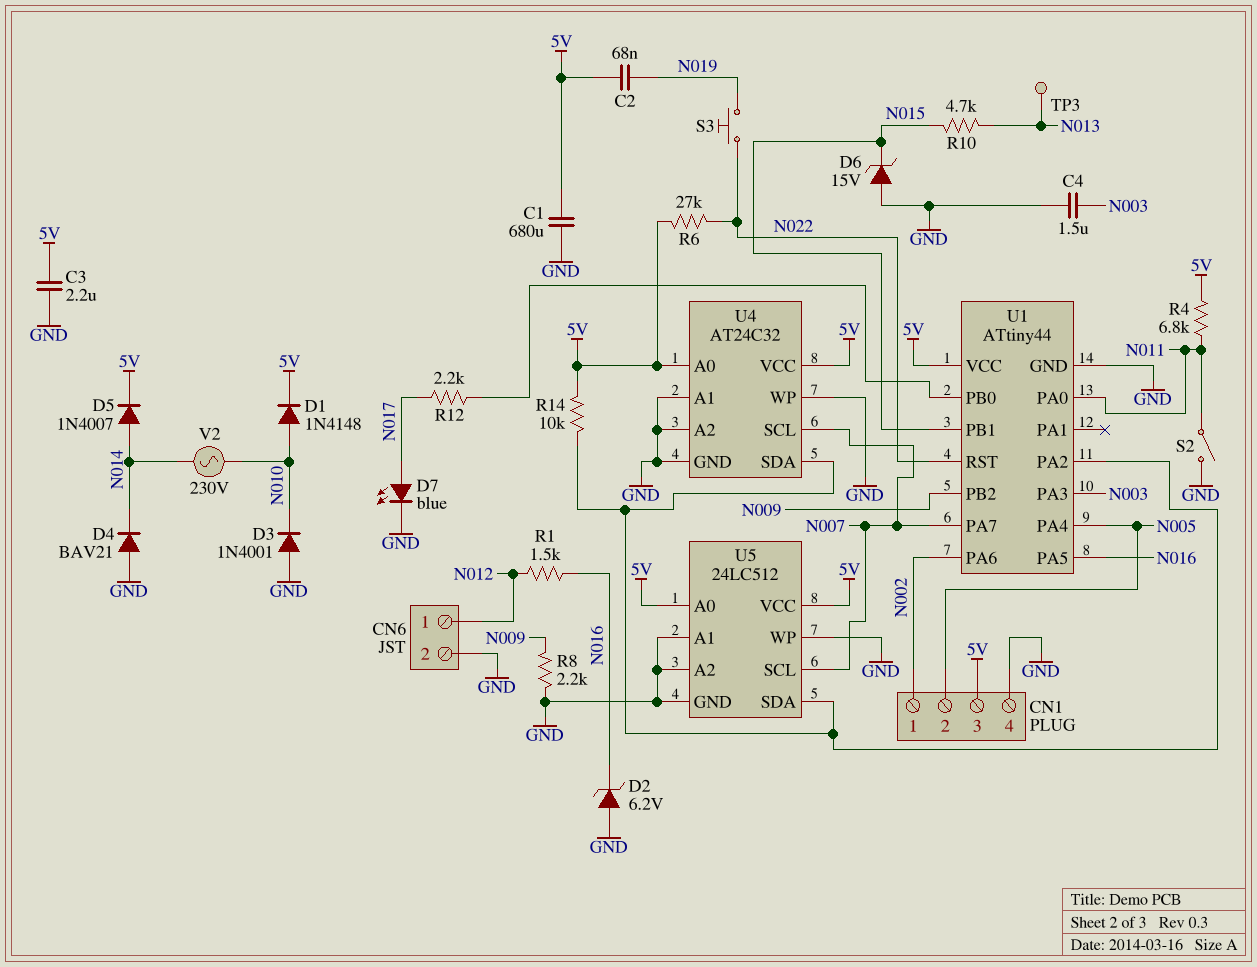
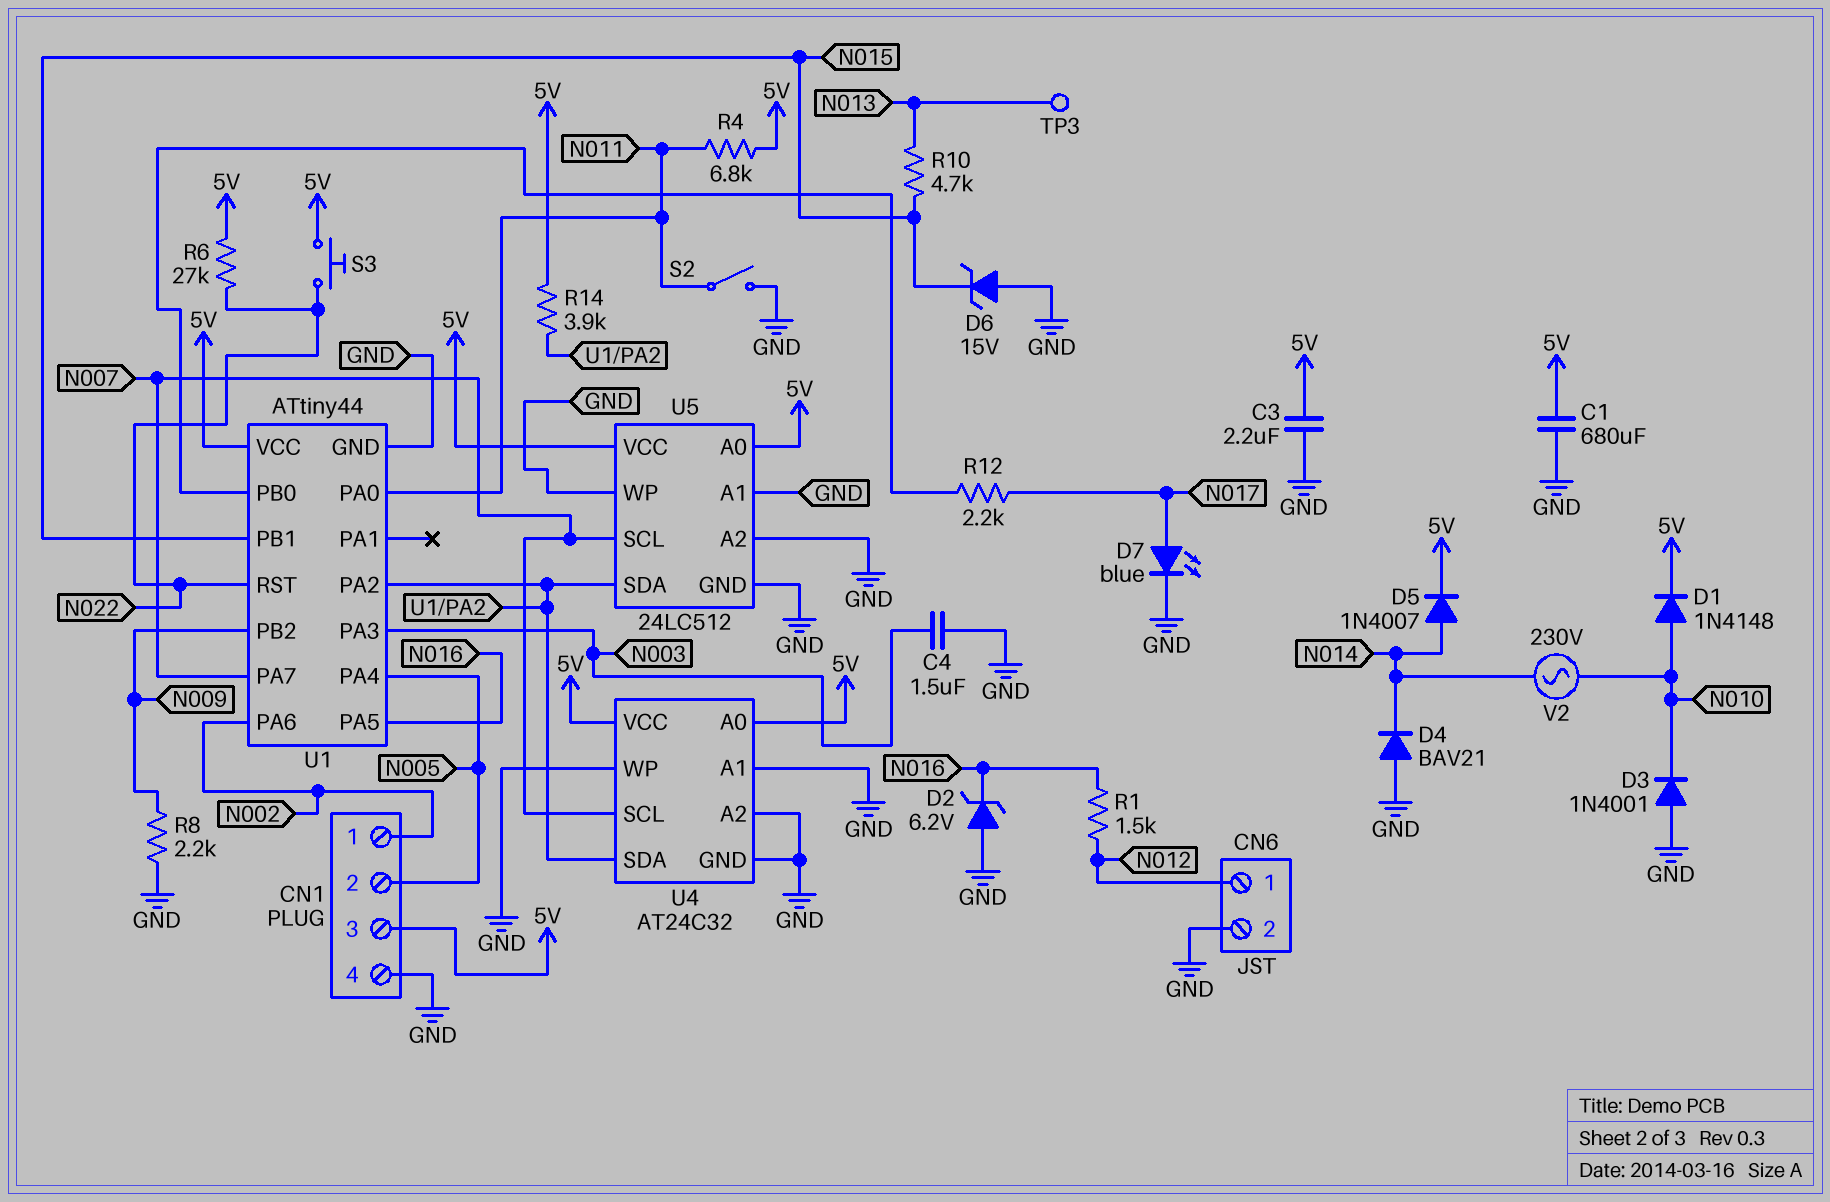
C2: 68nF (5V, N019) -> none
R14: 10k (5V, U1/PA2) -> 3.9k (5V, U1/PA2)
S3: button (N019, N022) -> button (5V, N022)

